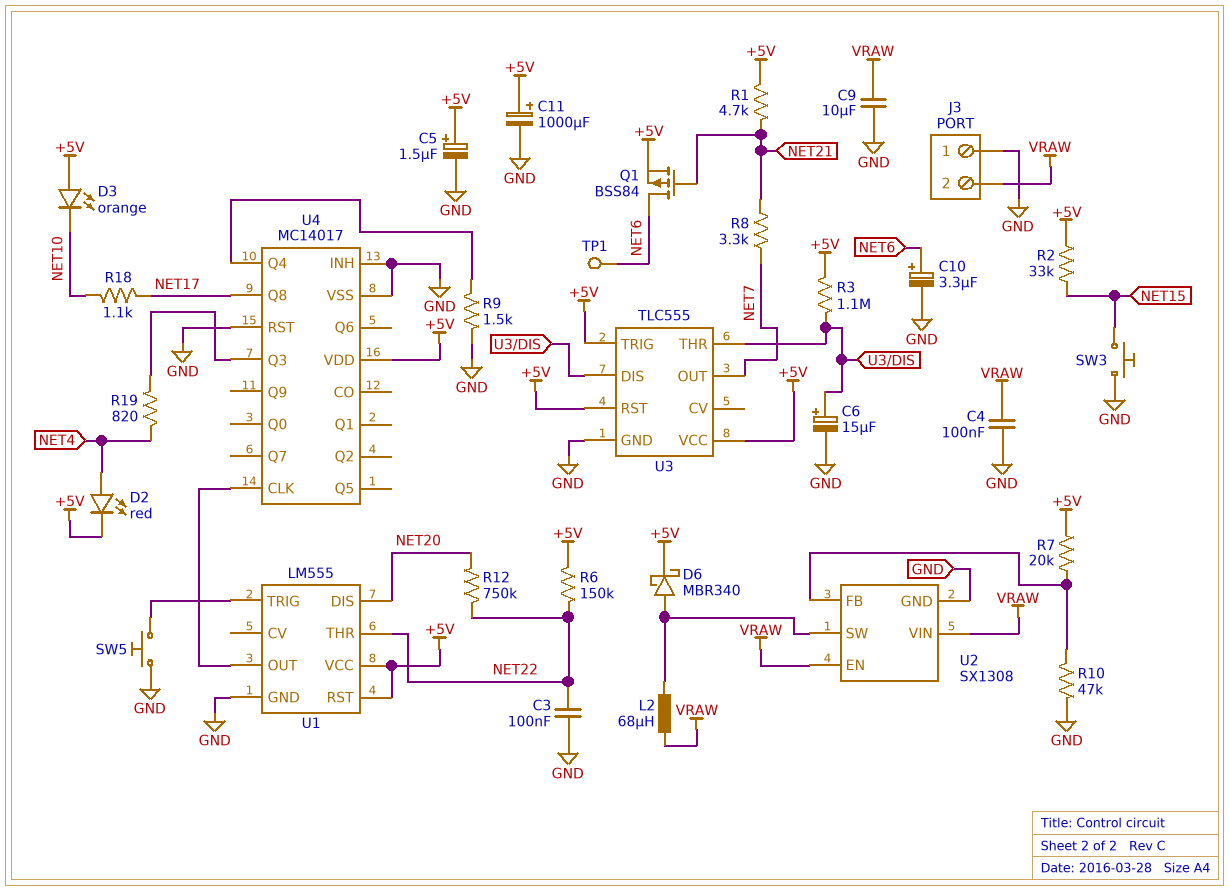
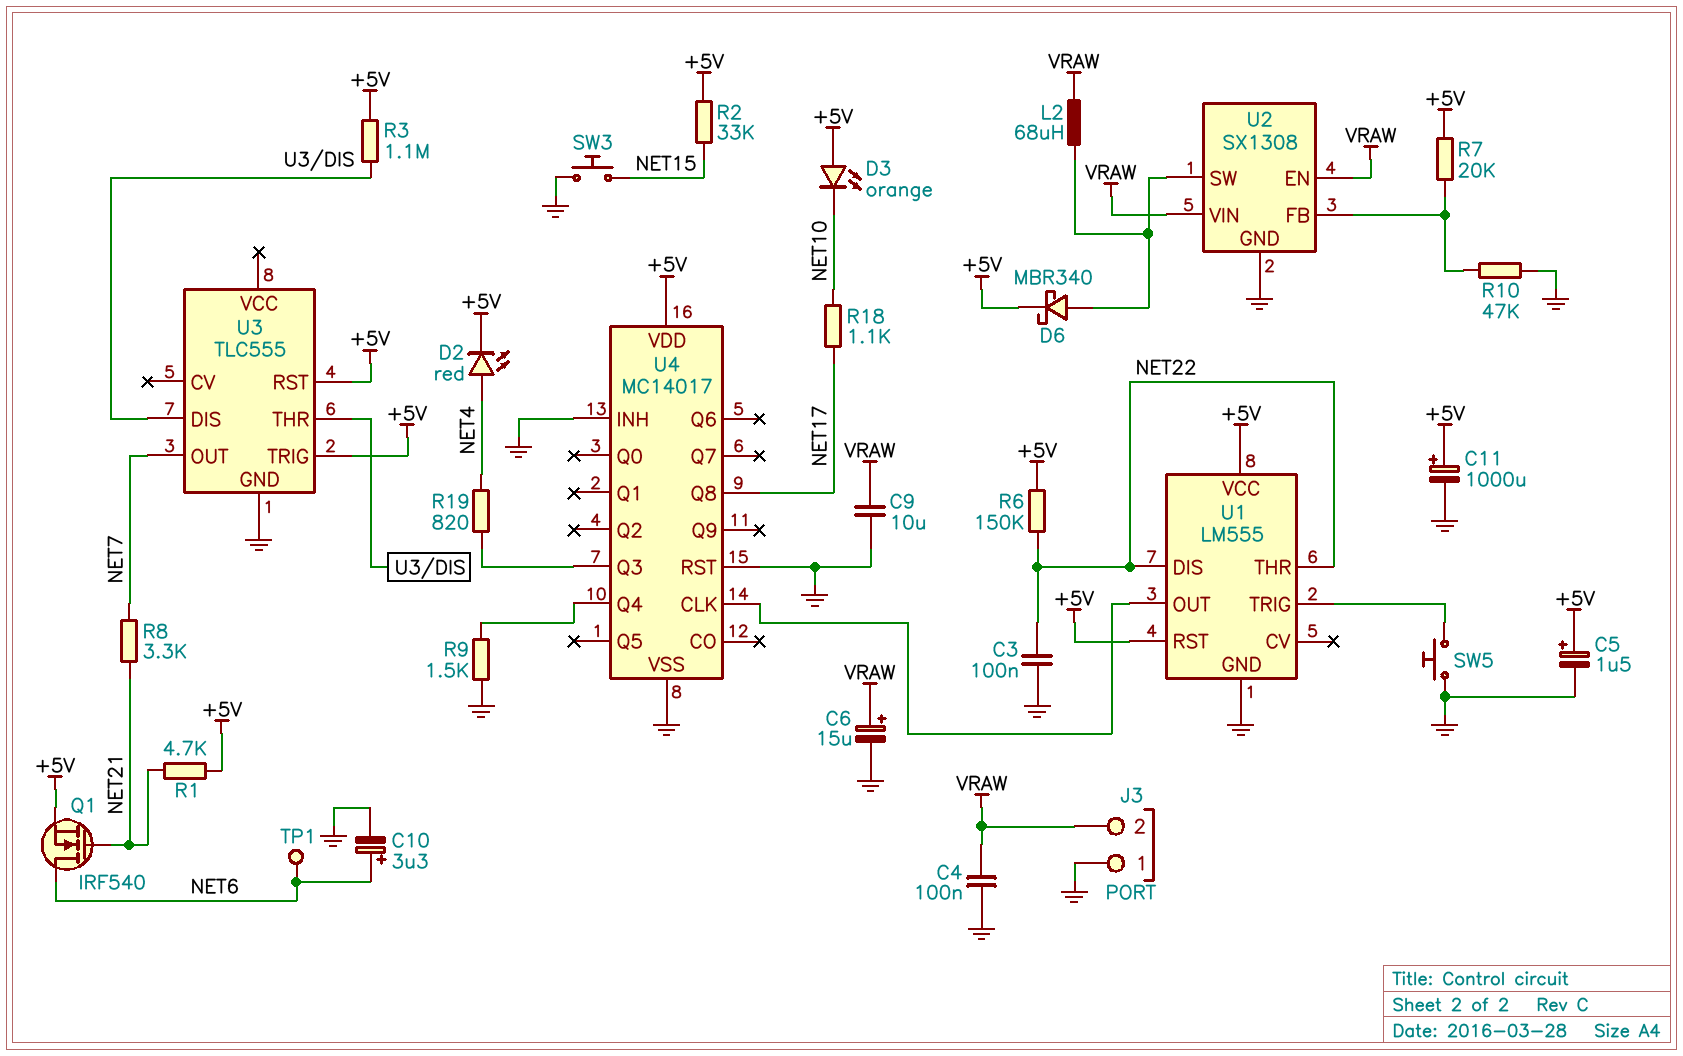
C6: 15uF (plus U3/DIS, minus GND) -> 15uF (plus VRAW, minus GND)
Q1: PMOS BSS84 (G NET21, D NET6, S +5V) -> NMOS IRF540 (G NET21, D NET6, S +5V)
R12: 750k (NET20, NET22) -> none
U1 pin DIS: NET20 -> NET22
U3 pin VCC: +5V -> none

